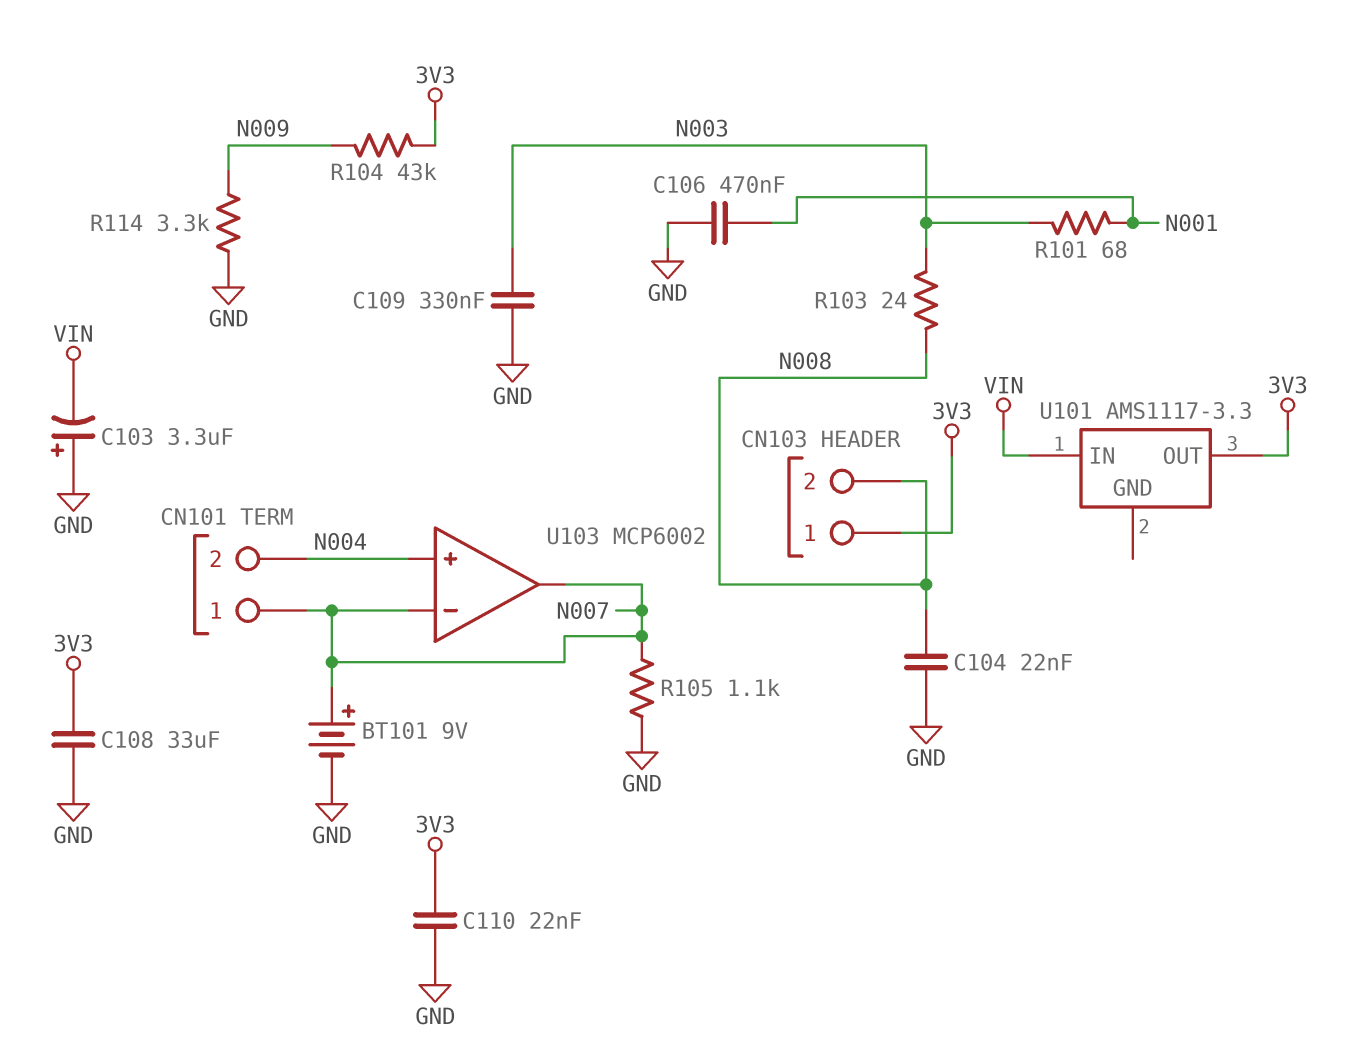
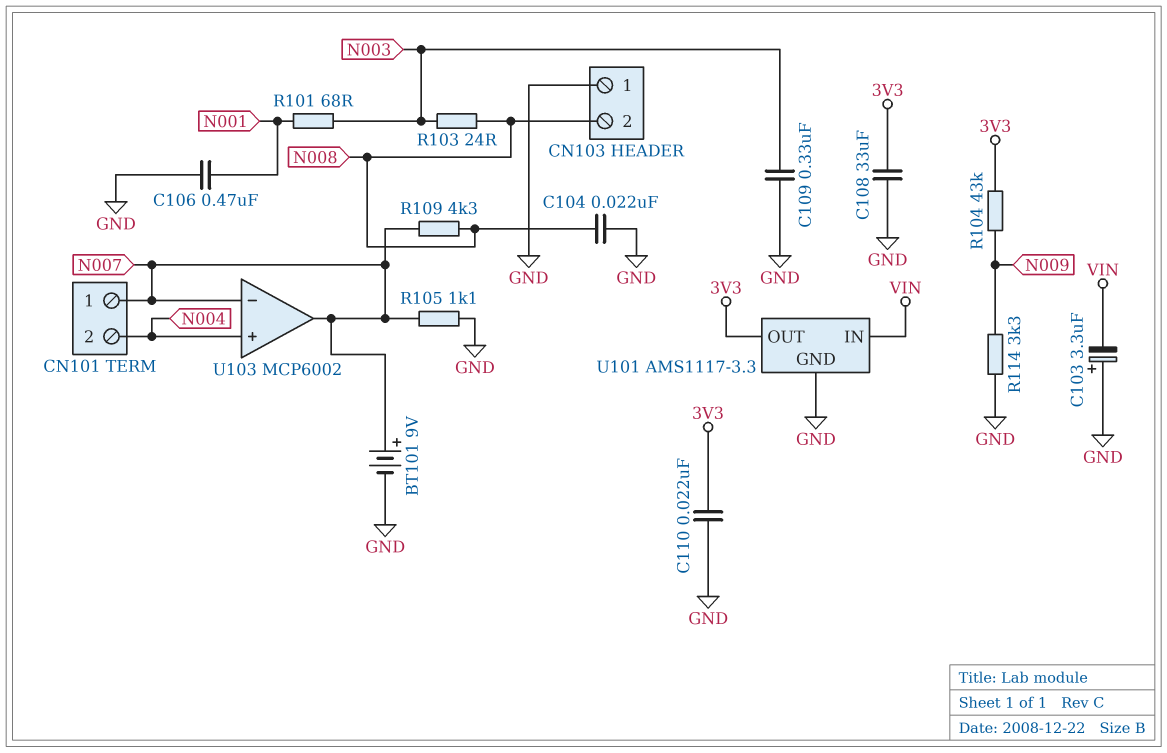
CN103 pin 1: 3V3 -> GND
R109: none -> 4.3k (N007, N008)
U101 pin GND: none -> GND

